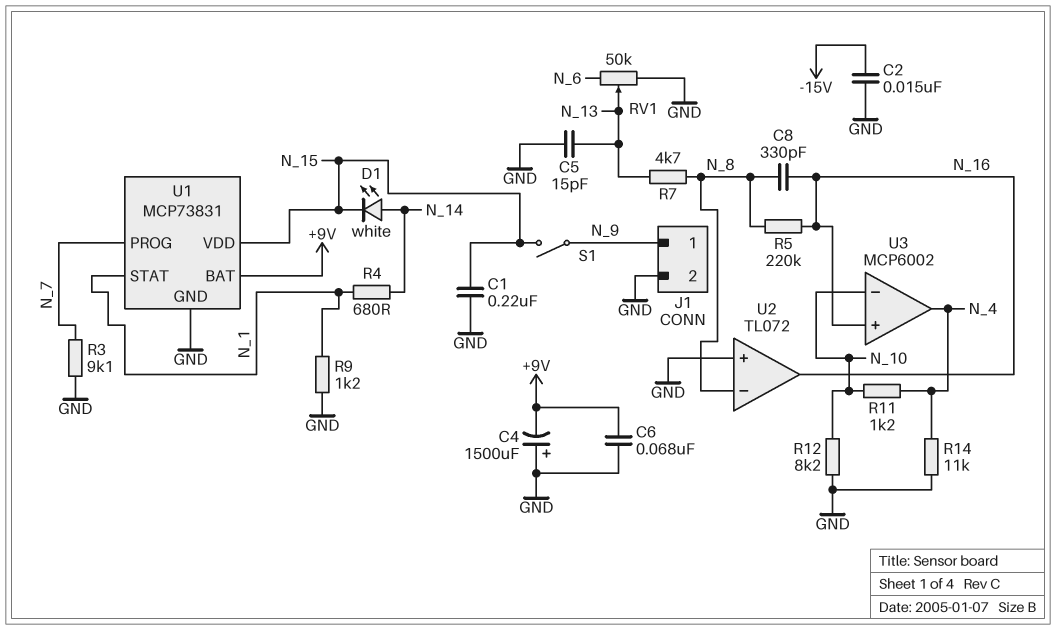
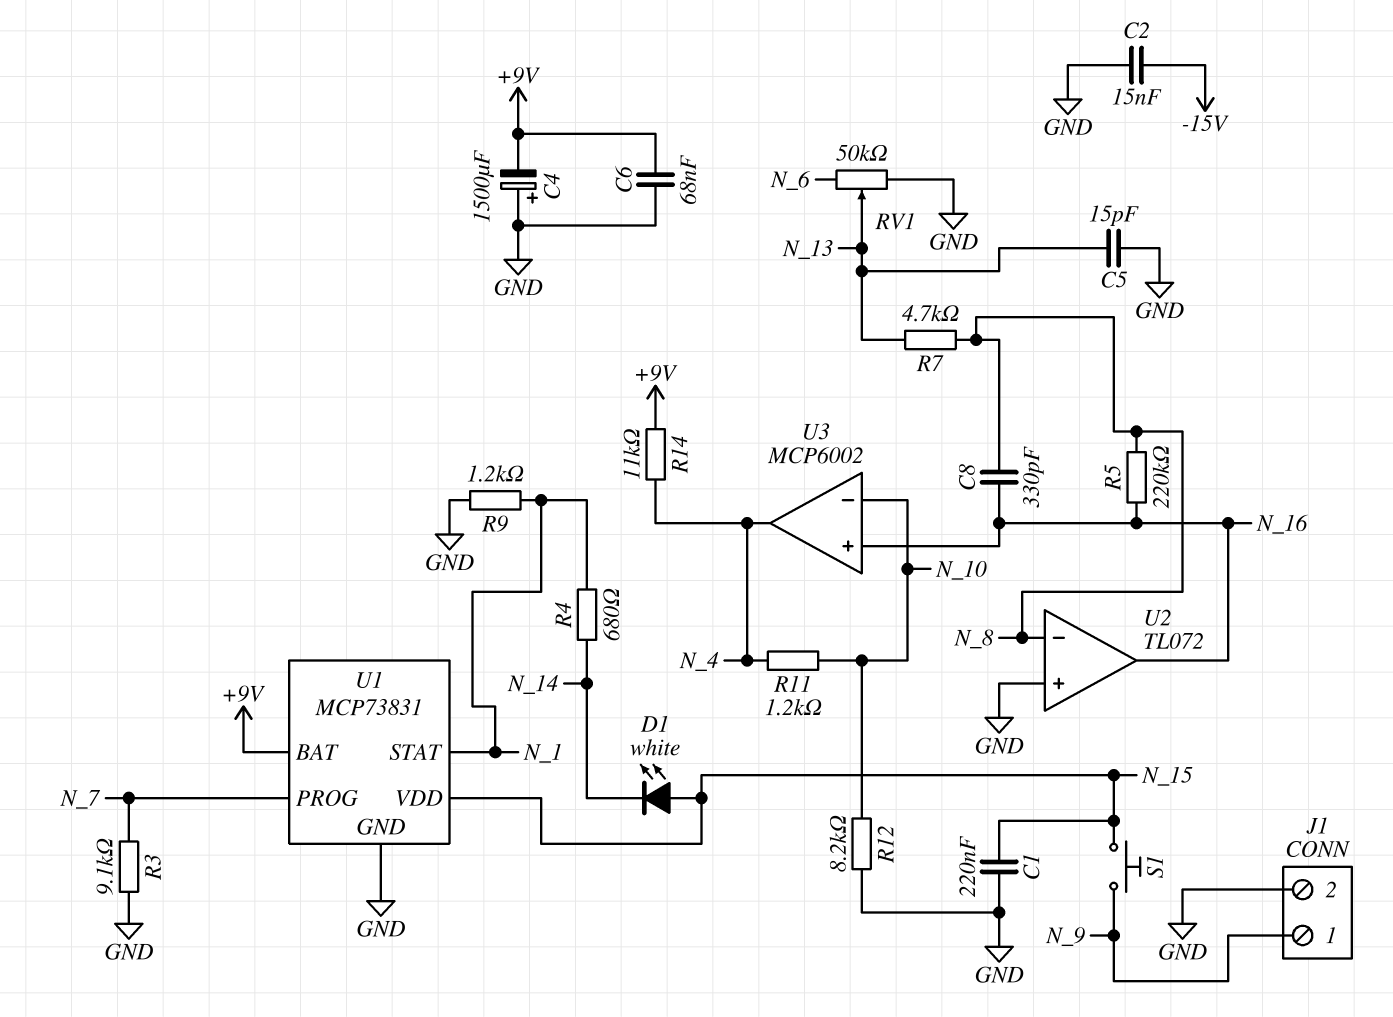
D1: LED white (A N_14, K N_15) -> LED white (A N_15, K N_14)
R14: 11k (GND, N_4) -> 11k (+9V, N_4)
S1: switch (N_9, N_15) -> button (N_9, N_15)

